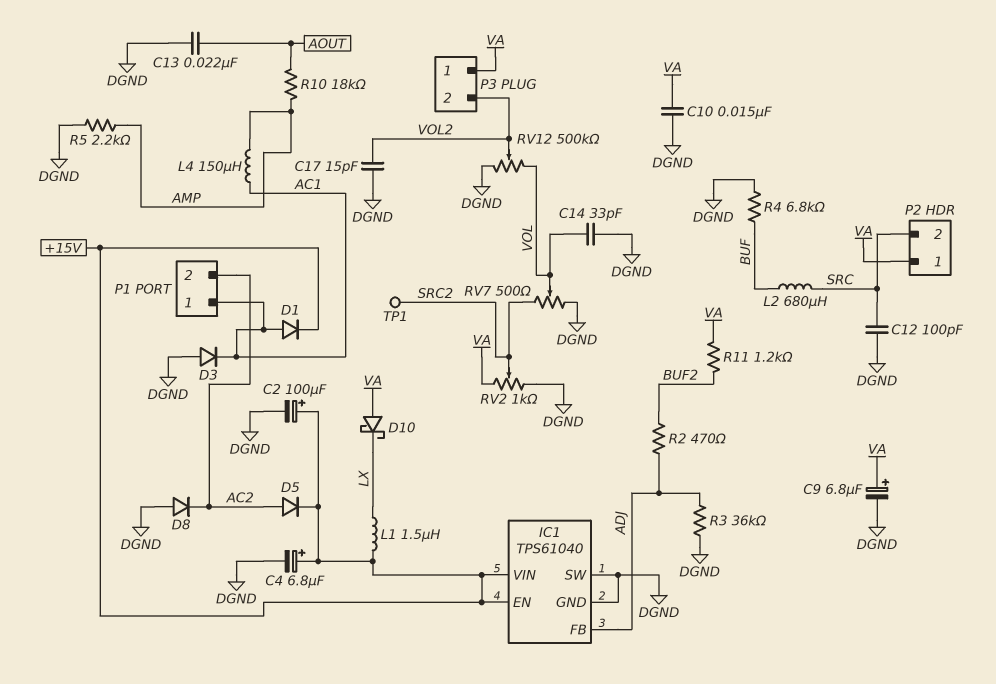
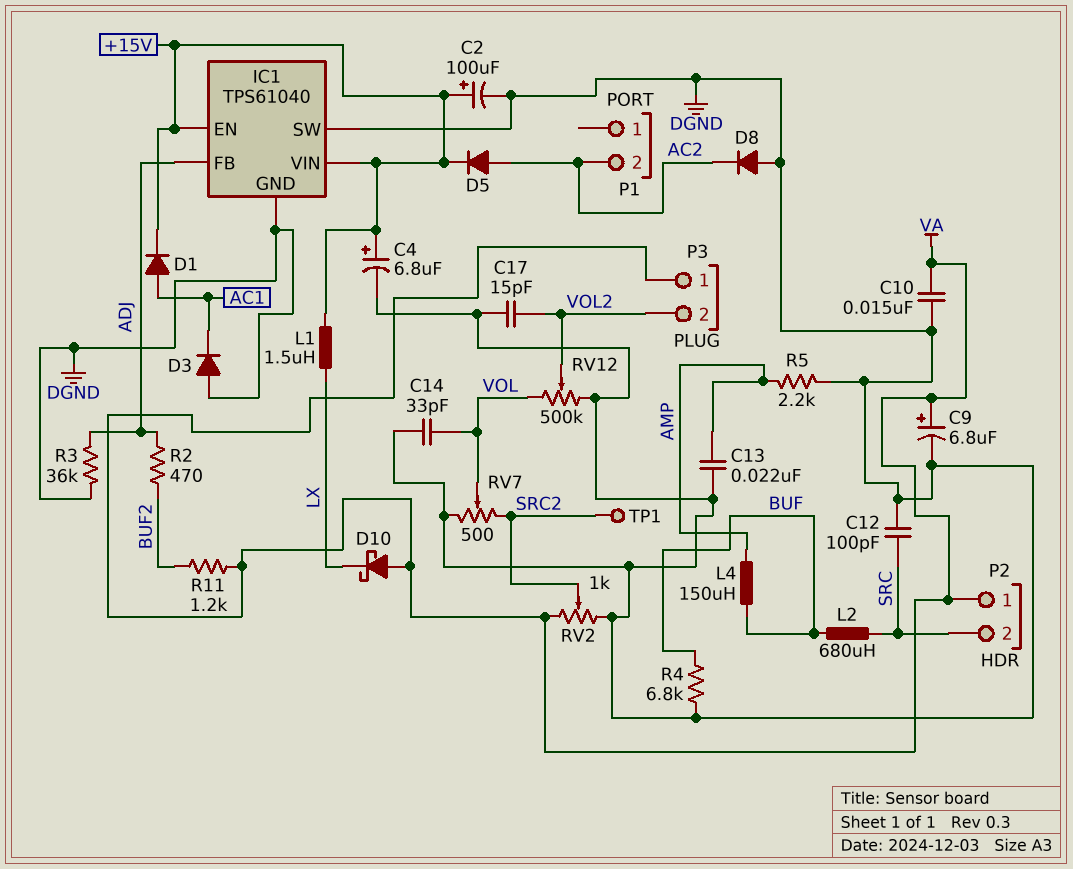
C13: 22nF (AOUT, DGND) -> 22nF (AMP, DGND)
L4: 150uH (AC1, AMP) -> 150uH (AMP, BUF)
P1 pin 1: AC1 -> none
R10: 18k (AMP, AOUT) -> none

